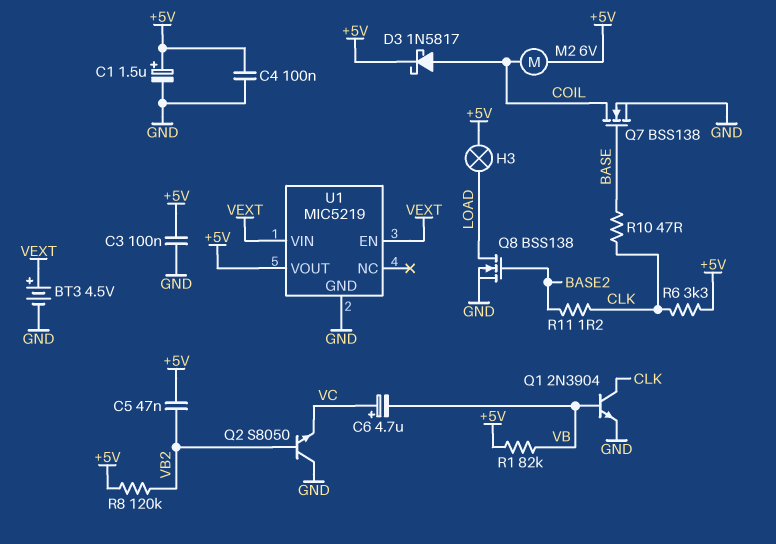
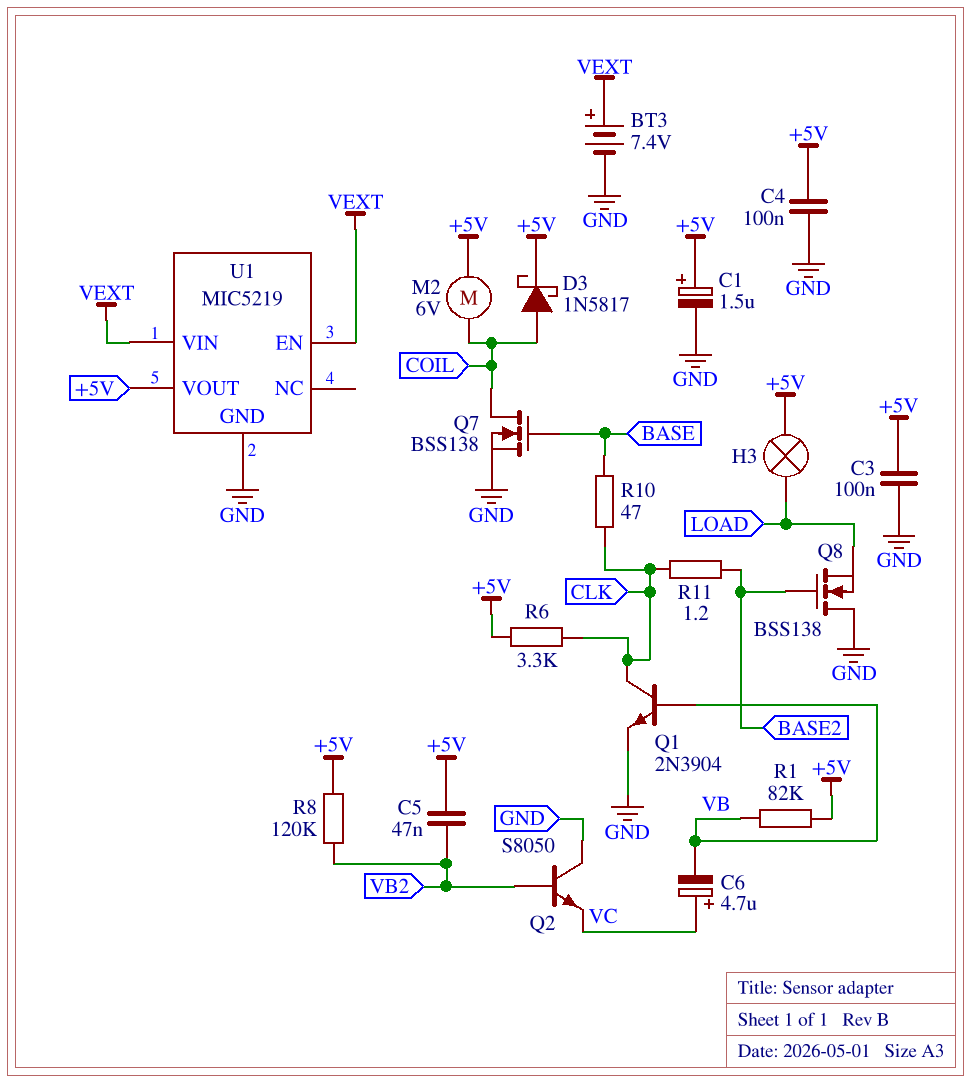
BT3: 4.5V (plus VEXT, minus GND) -> 7.4V (plus VEXT, minus GND)
Q8: NMOS BSS138 (G BASE2, D LOAD, S GND) -> NMOS BSS138 (G BASE2, D GND, S LOAD)

